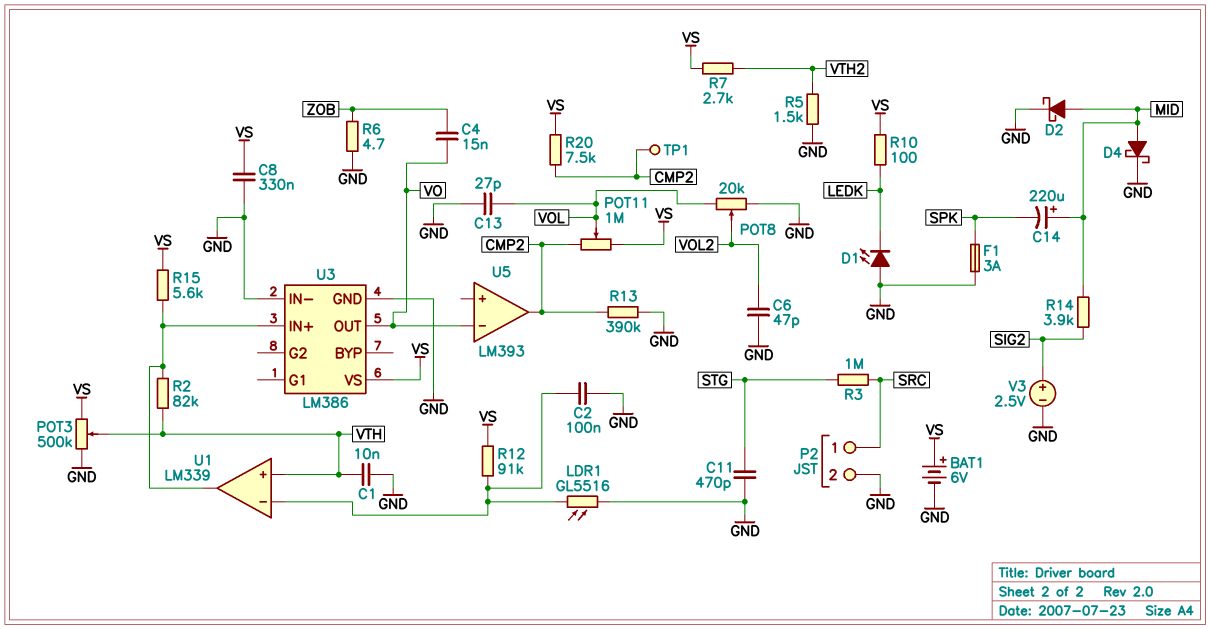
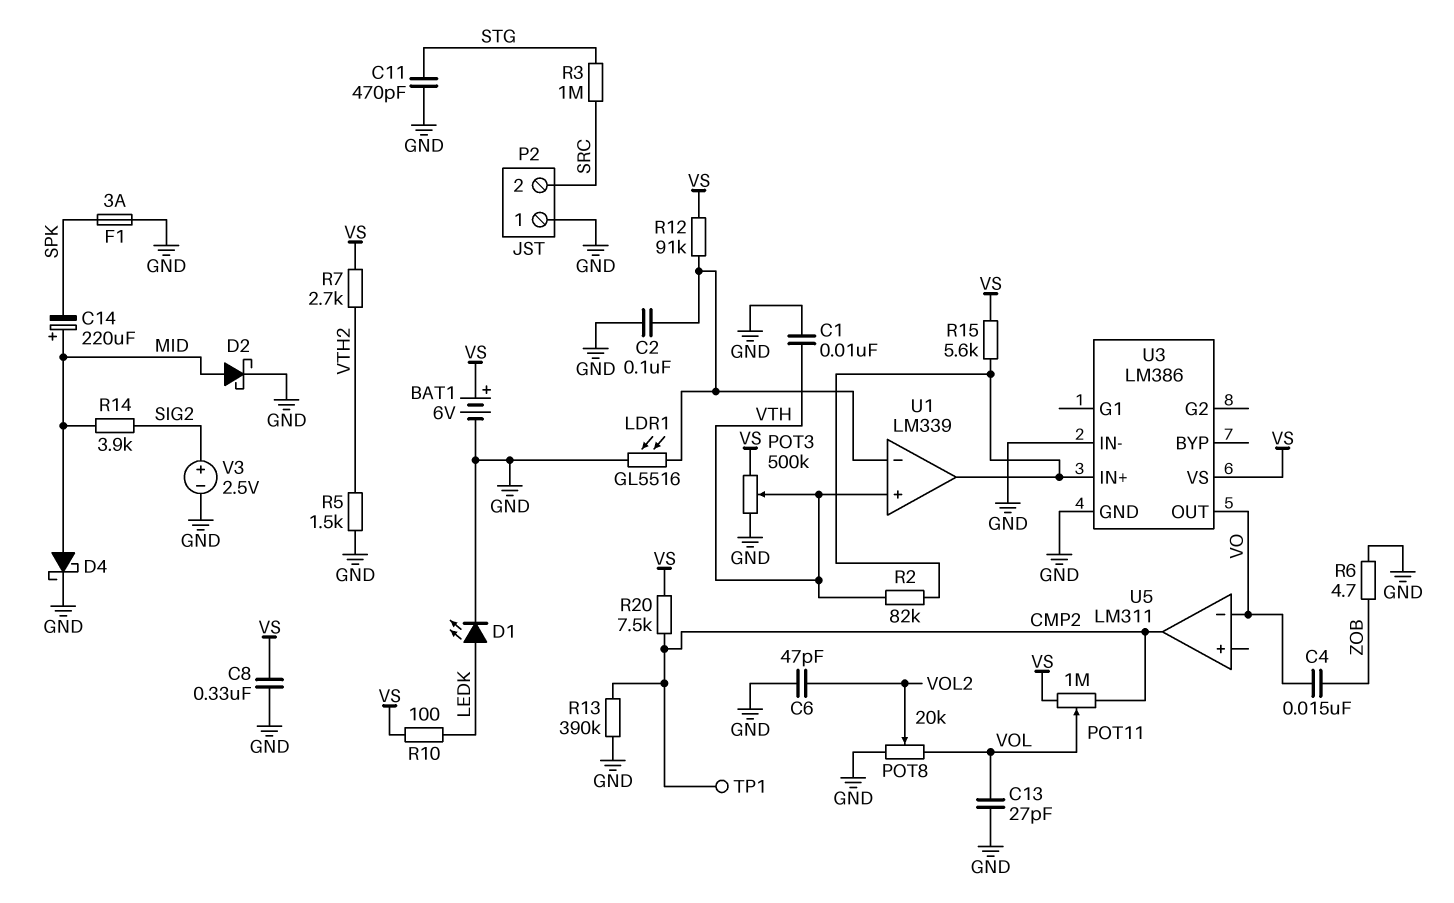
D1: LED (A GND, K LEDK) -> LED (A LEDK, K GND)
P2 pin 1: SRC -> GND
P2 pin 2: GND -> SRC
U5: LM393 -> LM311

